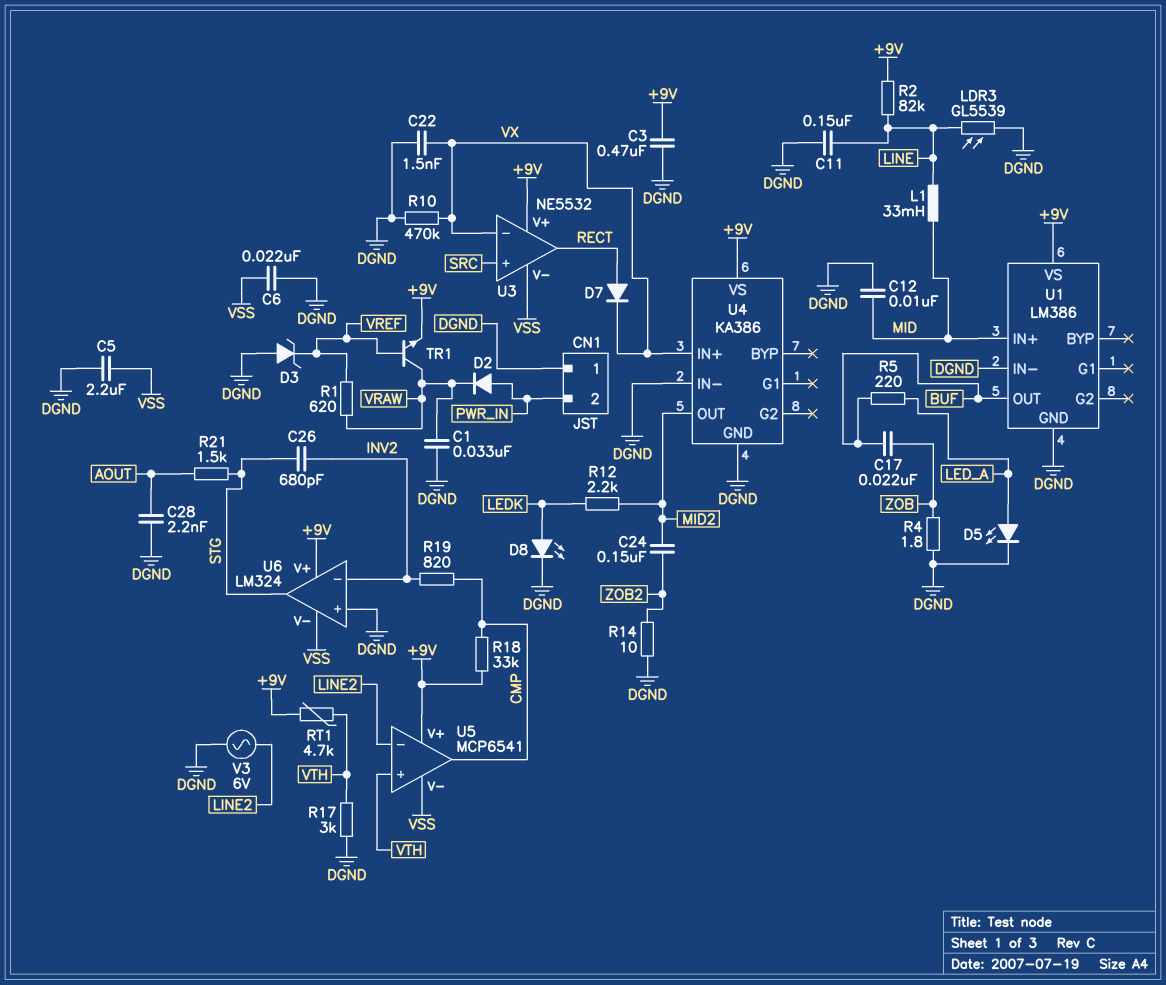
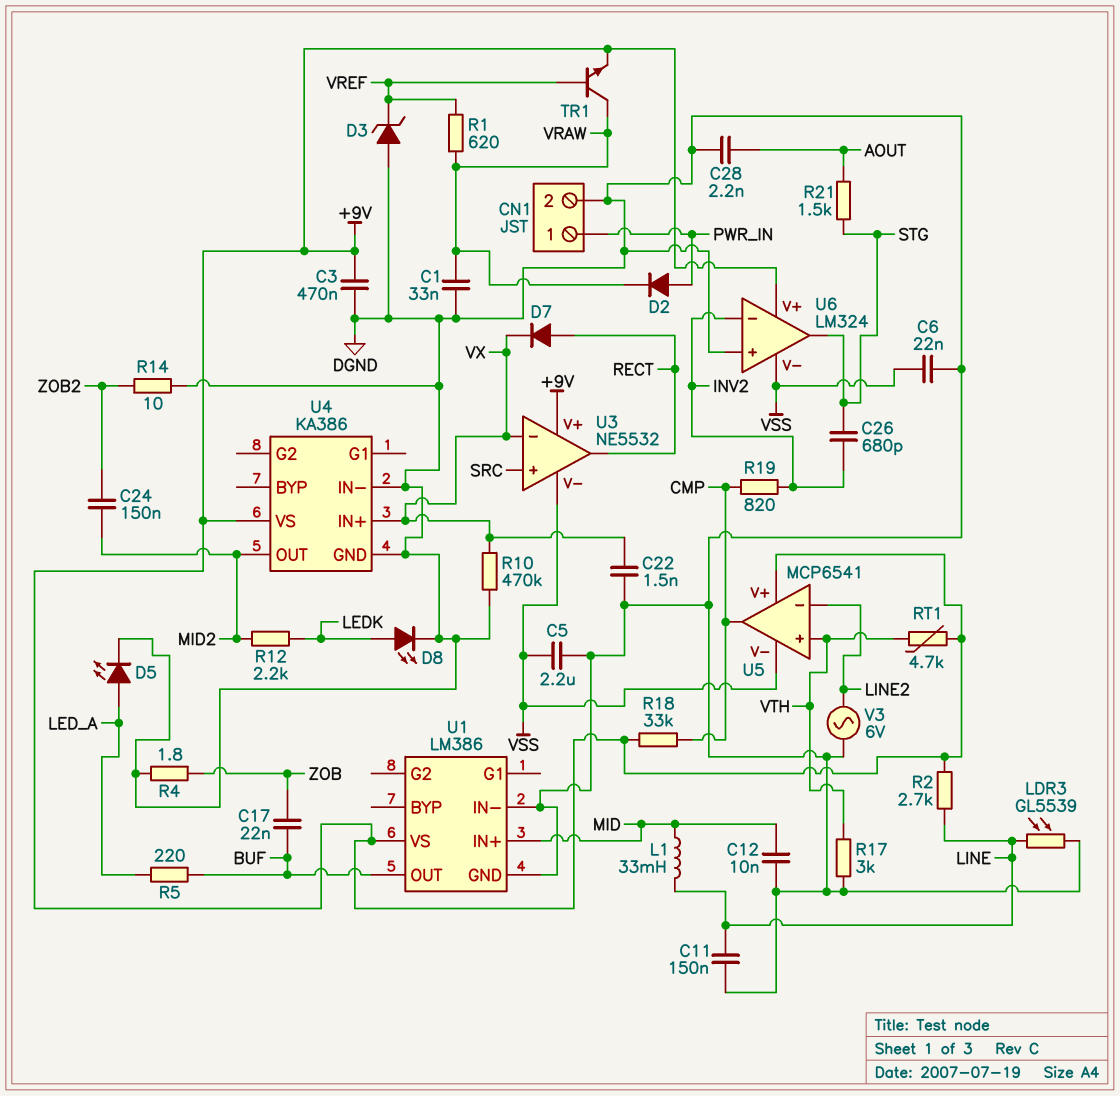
CN1 pin 1: DGND -> PWR_IN
CN1 pin 2: PWR_IN -> DGND
R2: 82k (+9V, LINE) -> 2.7k (+9V, LINE)

